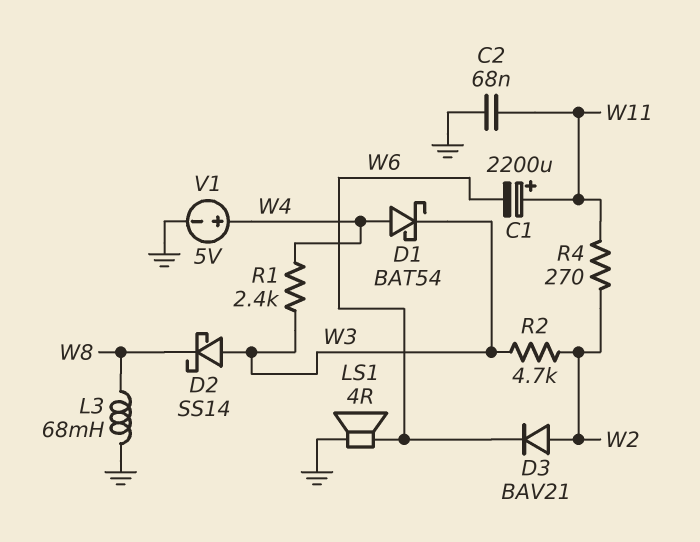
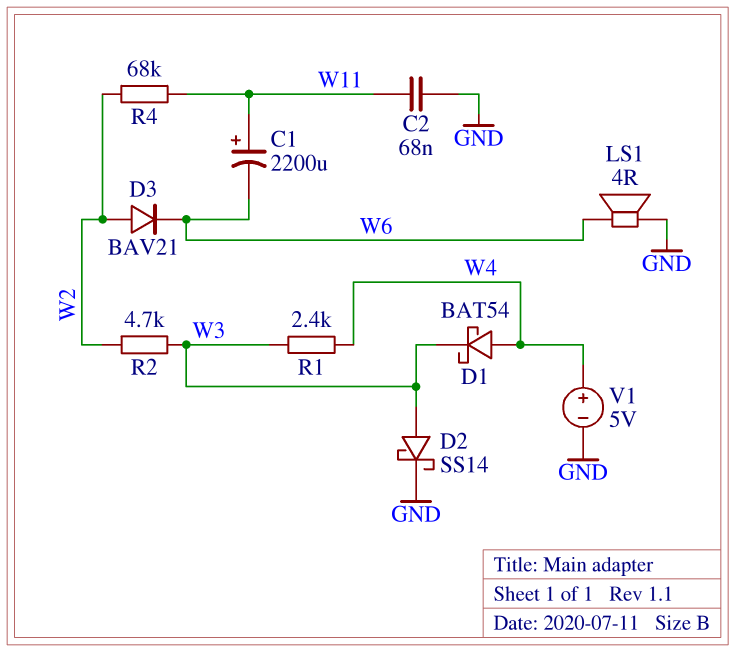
D2: schottky SS14 (A W3, K W8) -> schottky SS14 (A W3, K GND)
L3: 68mH (GND, W8) -> none
R4: 270 (W2, W11) -> 68k (W2, W11)

